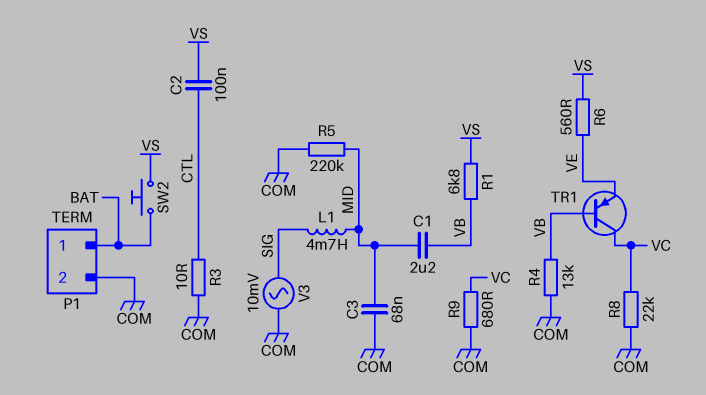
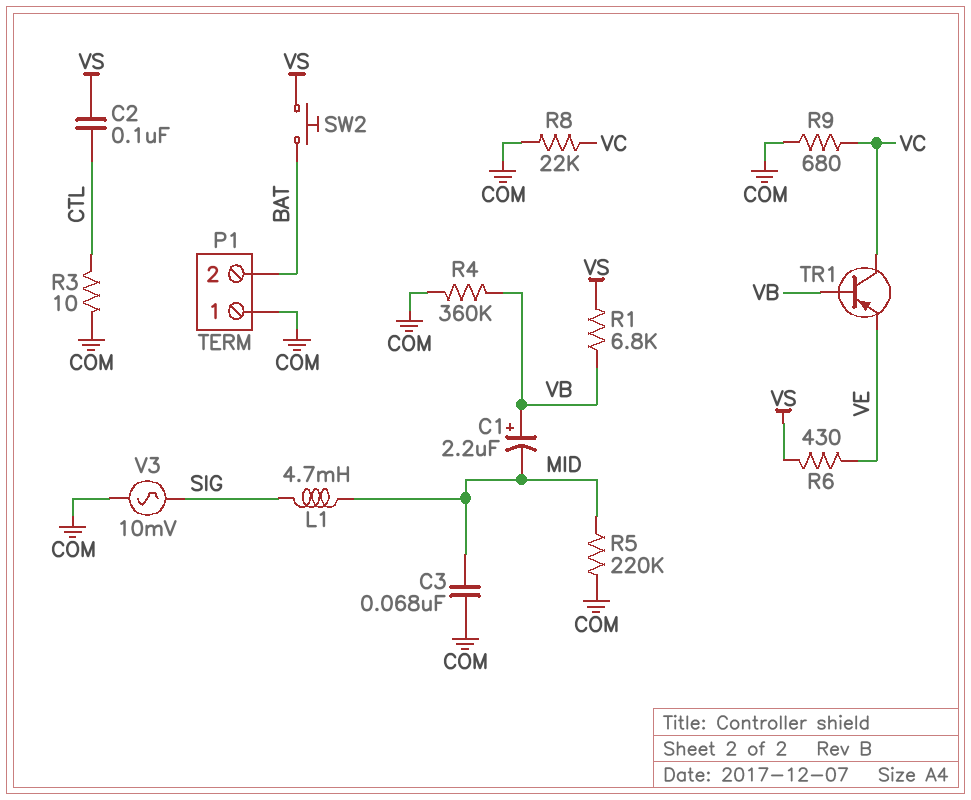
C1: 2.2uF (MID, VB) -> 2.2uF (plus VB, minus MID)
P1 pin 1: BAT -> COM
P1 pin 2: COM -> BAT
R4: 13k (COM, VB) -> 360k (COM, VB)
R6: 560 (VE, VS) -> 430 (VE, VS)

